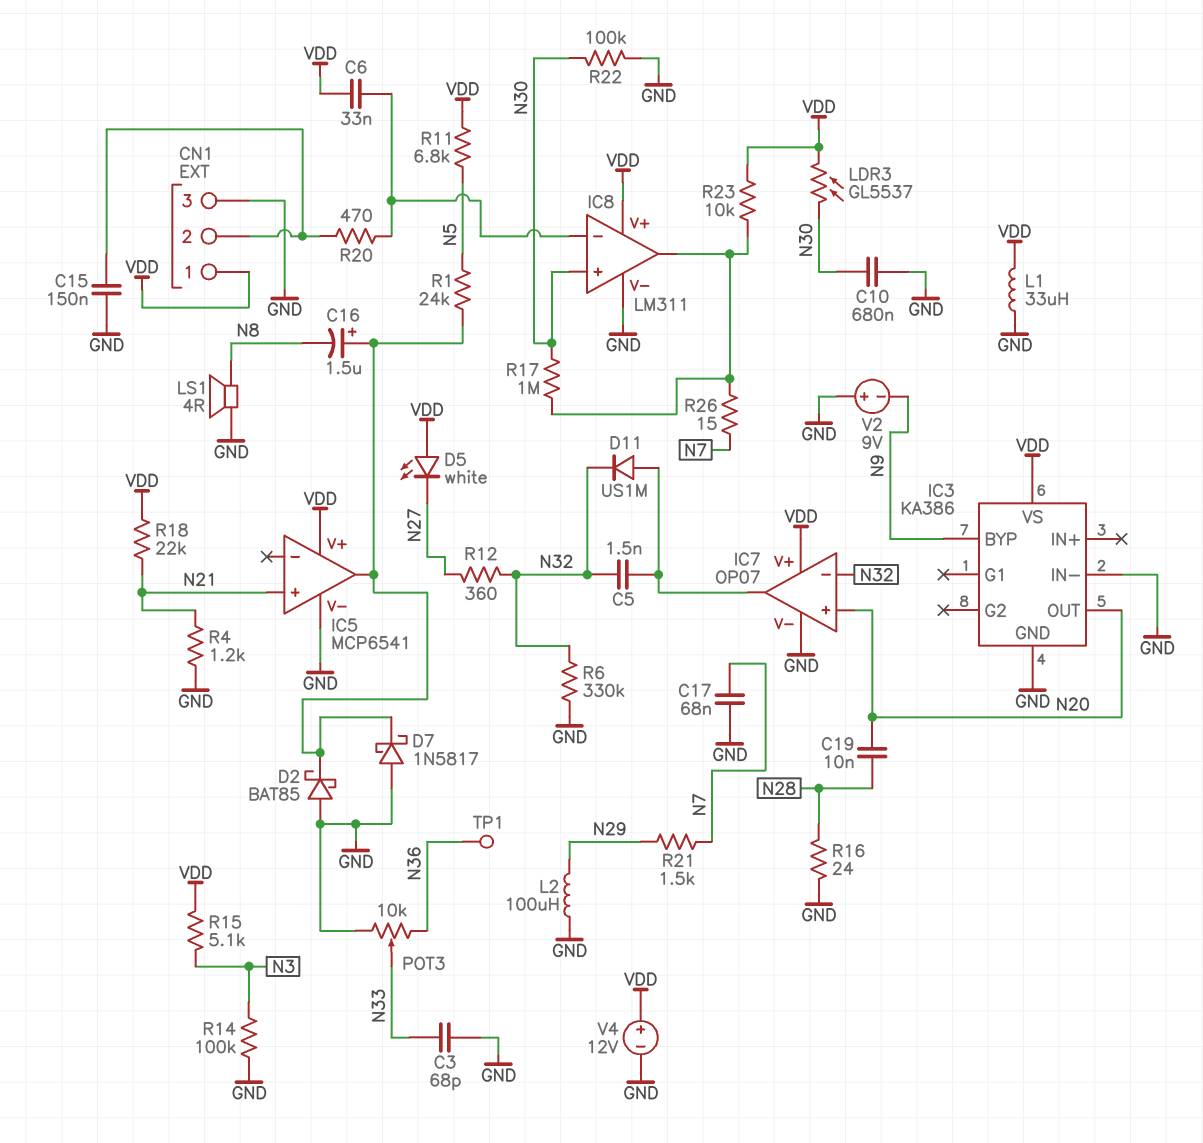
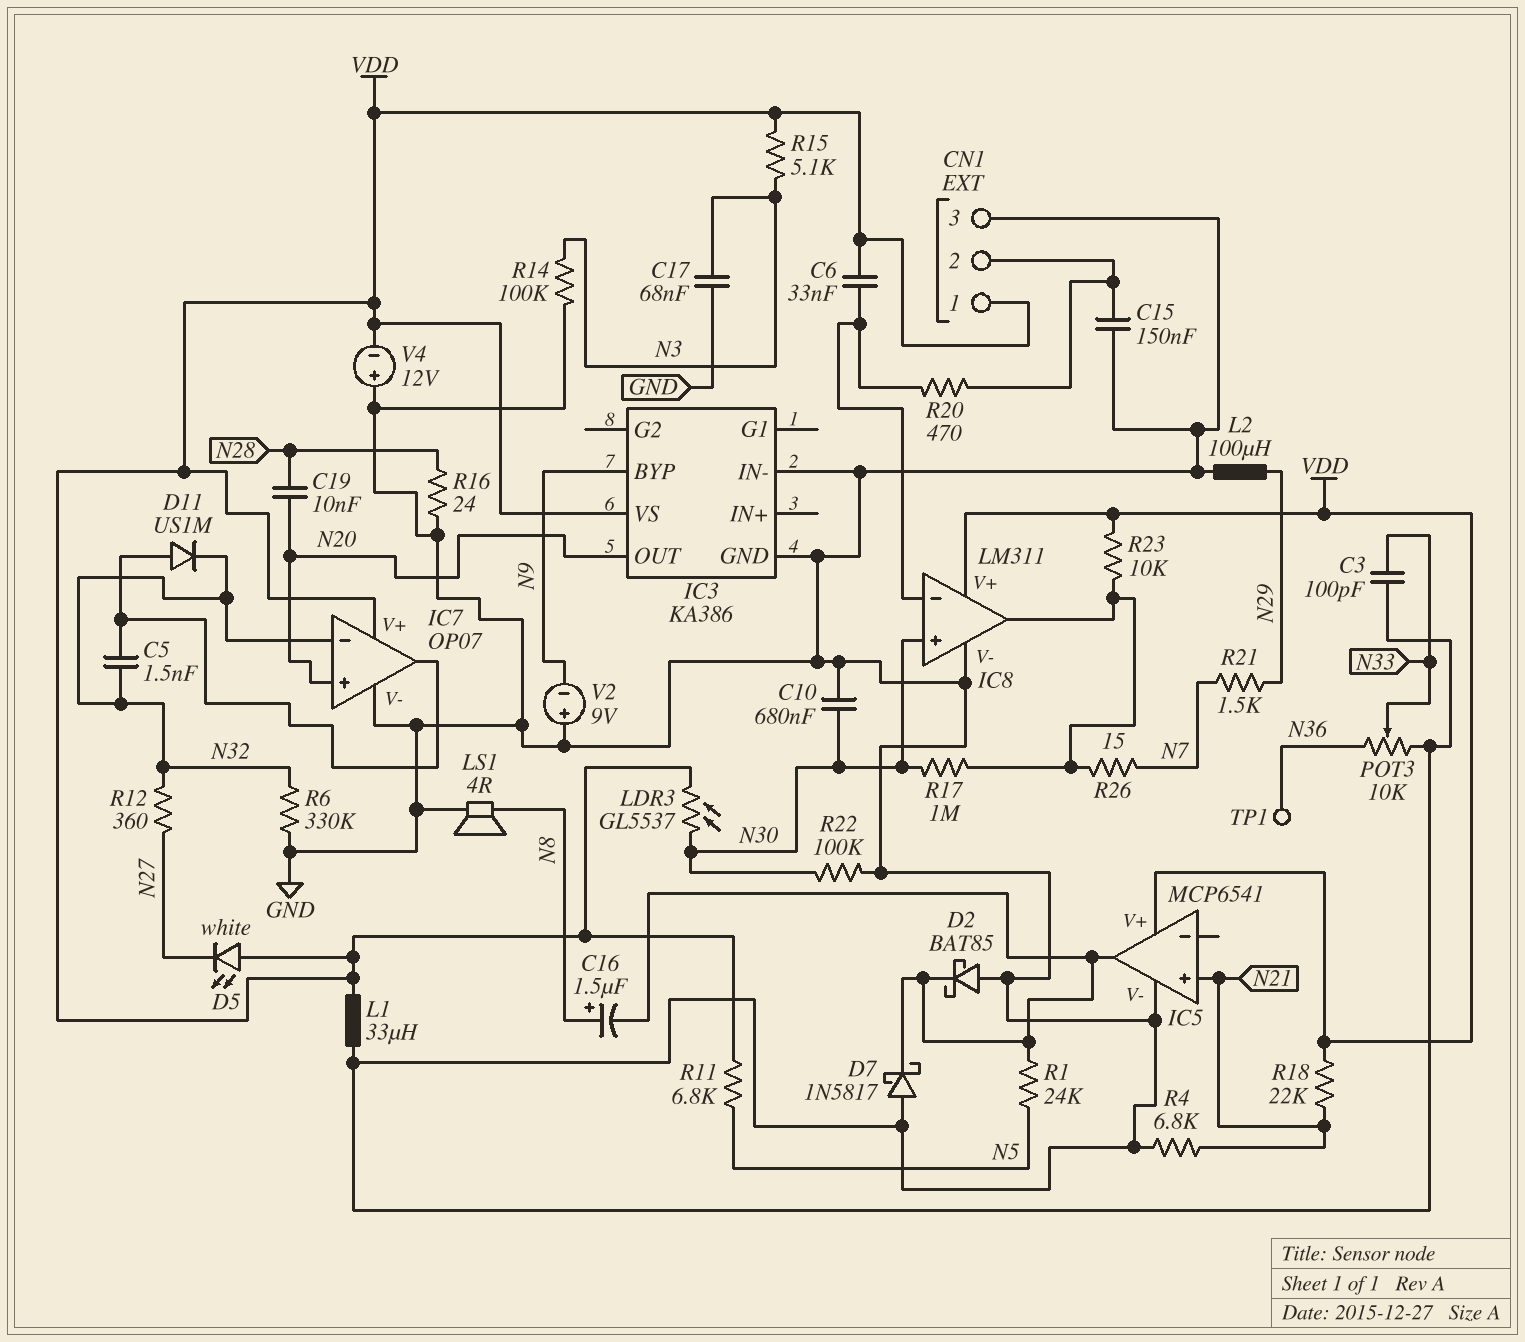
C3: 68pF (GND, N33) -> 100pF (GND, N33)
C16: 1.5uF (plus IC5/out, minus N8) -> 1.5uF (plus N8, minus IC5/out)
C17: 68nF (GND, N7) -> 68nF (GND, N3)
R4: 1.2k (GND, N21) -> 6.8k (GND, N21)
V4: 12V (plus VDD, minus GND) -> 12V (plus GND, minus VDD)

